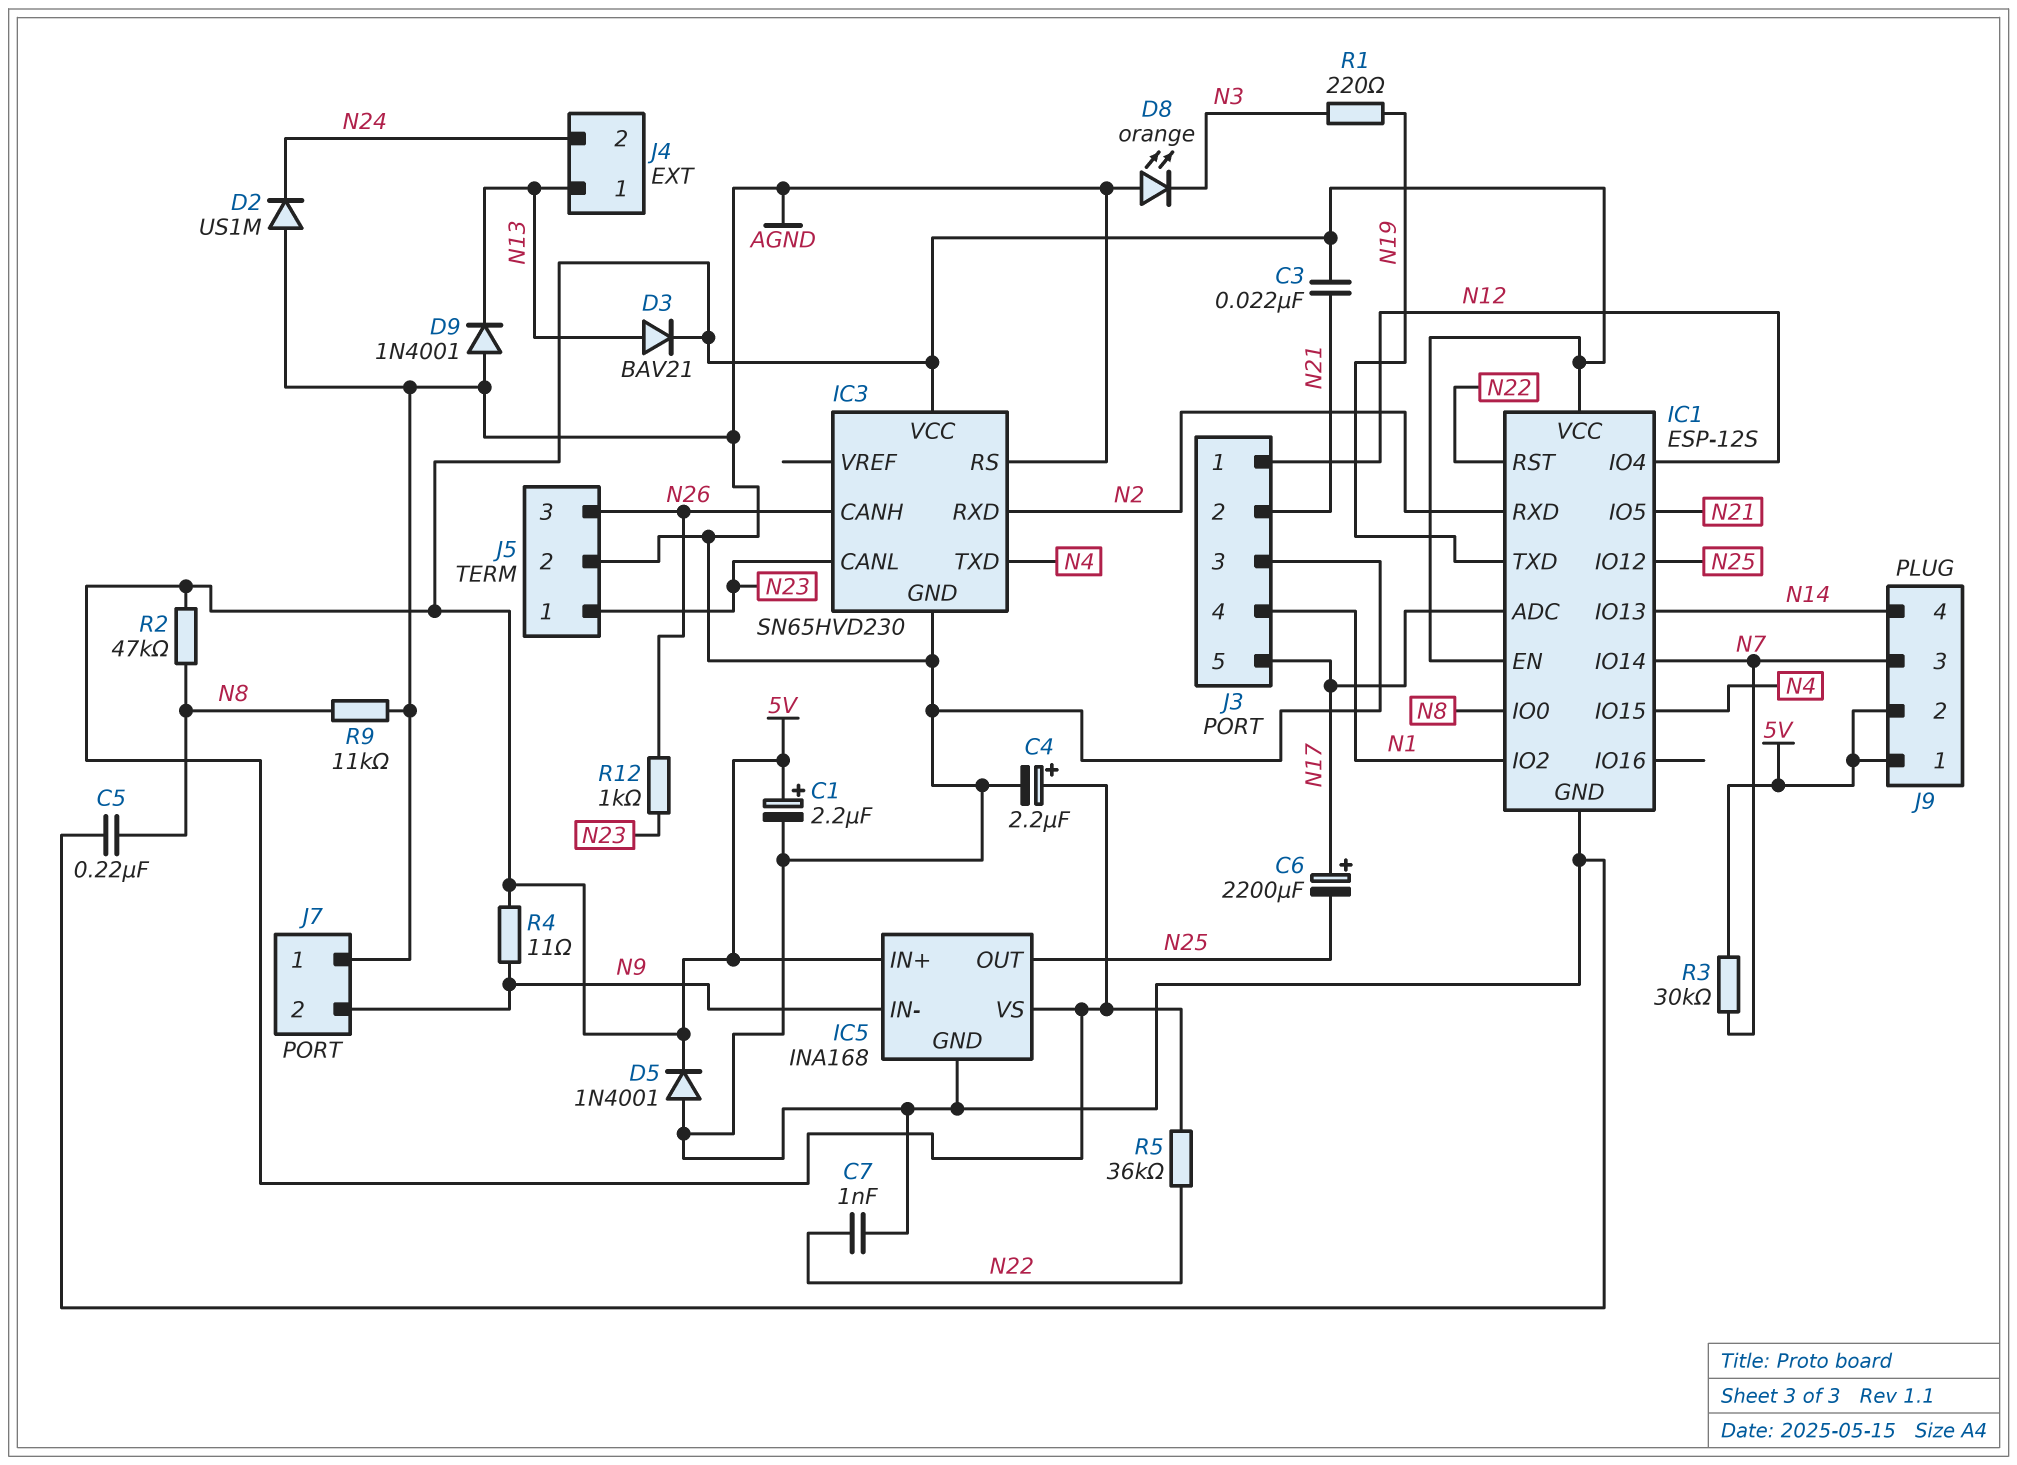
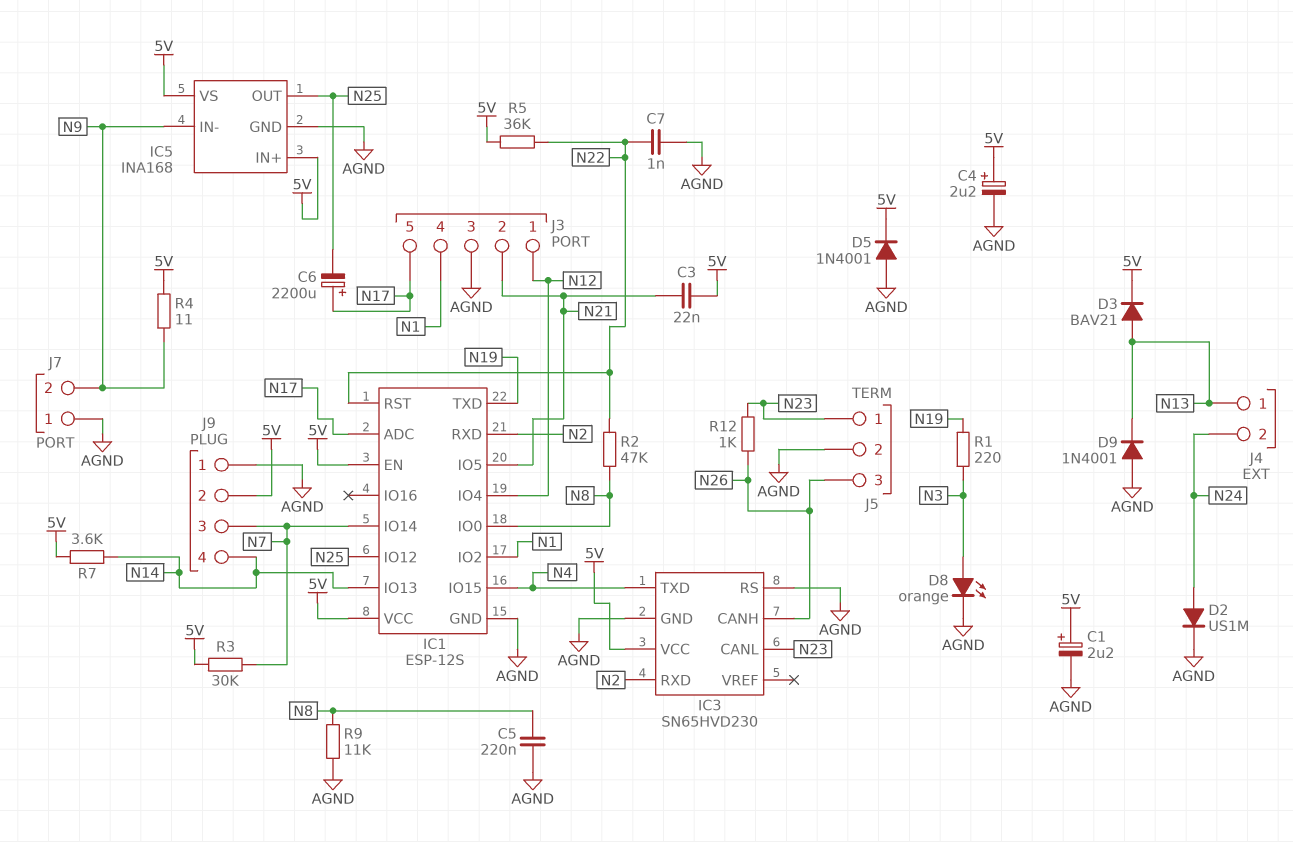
D2: diode US1M (A AGND, K N24) -> diode US1M (A N24, K AGND)
D8: LED orange (A AGND, K N3) -> LED orange (A N3, K AGND)
J9 pin 1: 5V -> AGND
R2: 47k (5V, N8) -> 47k (N8, N22)
R7: none -> 3.6k (5V, N14)

